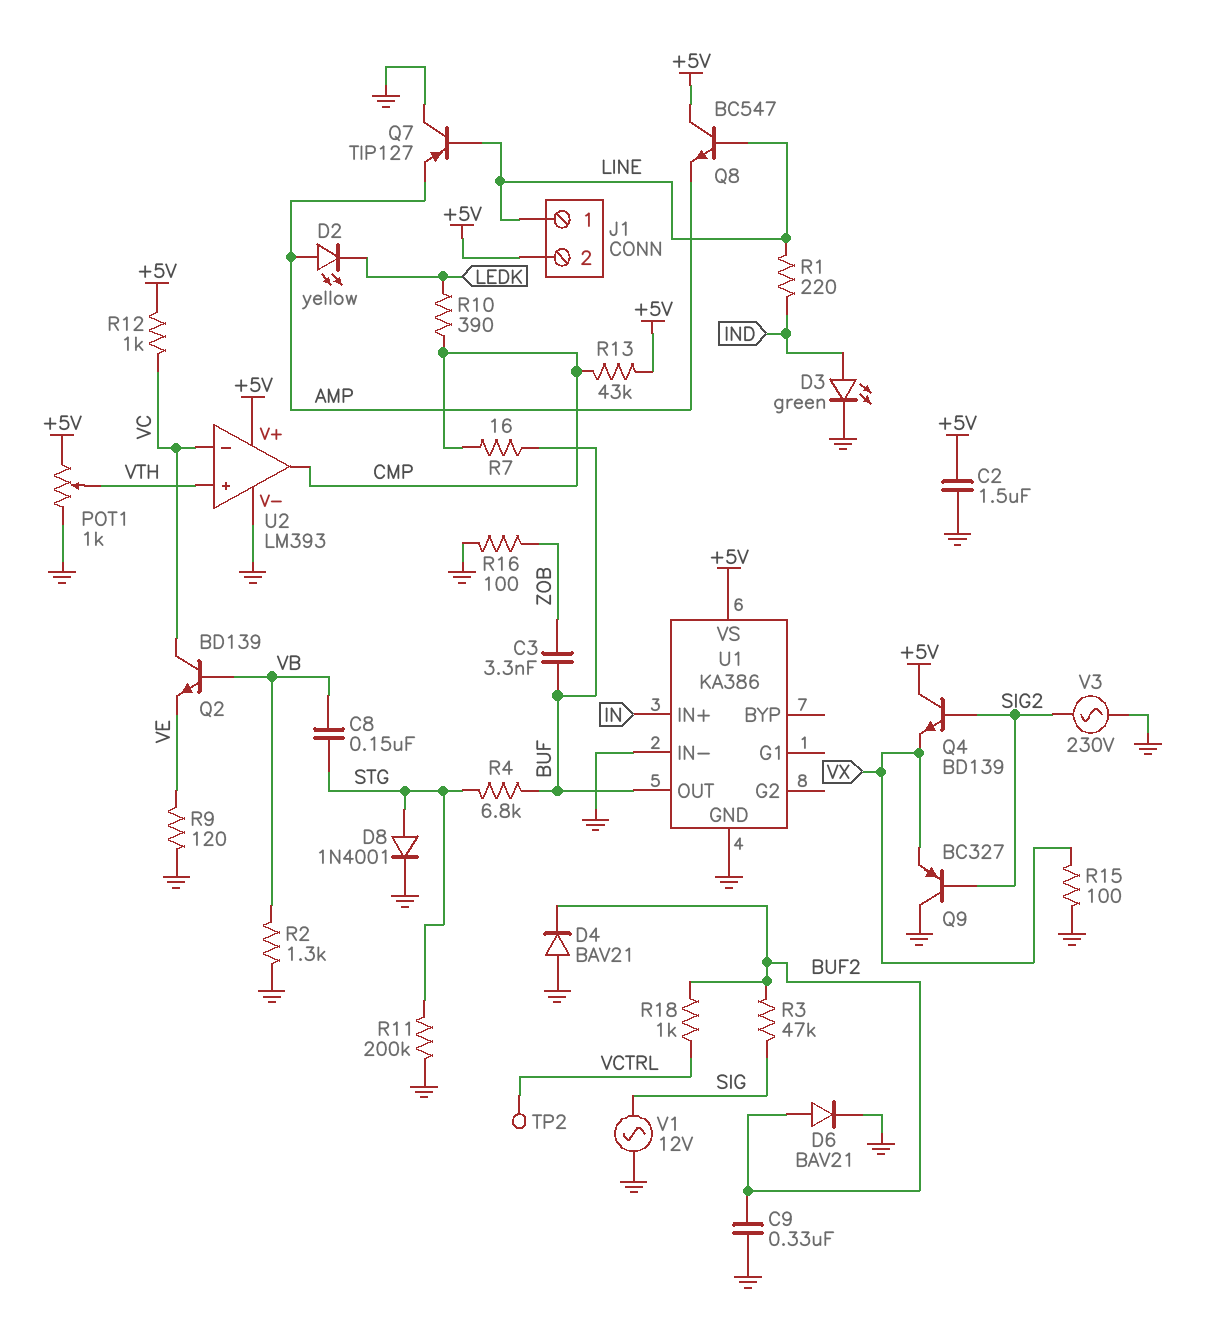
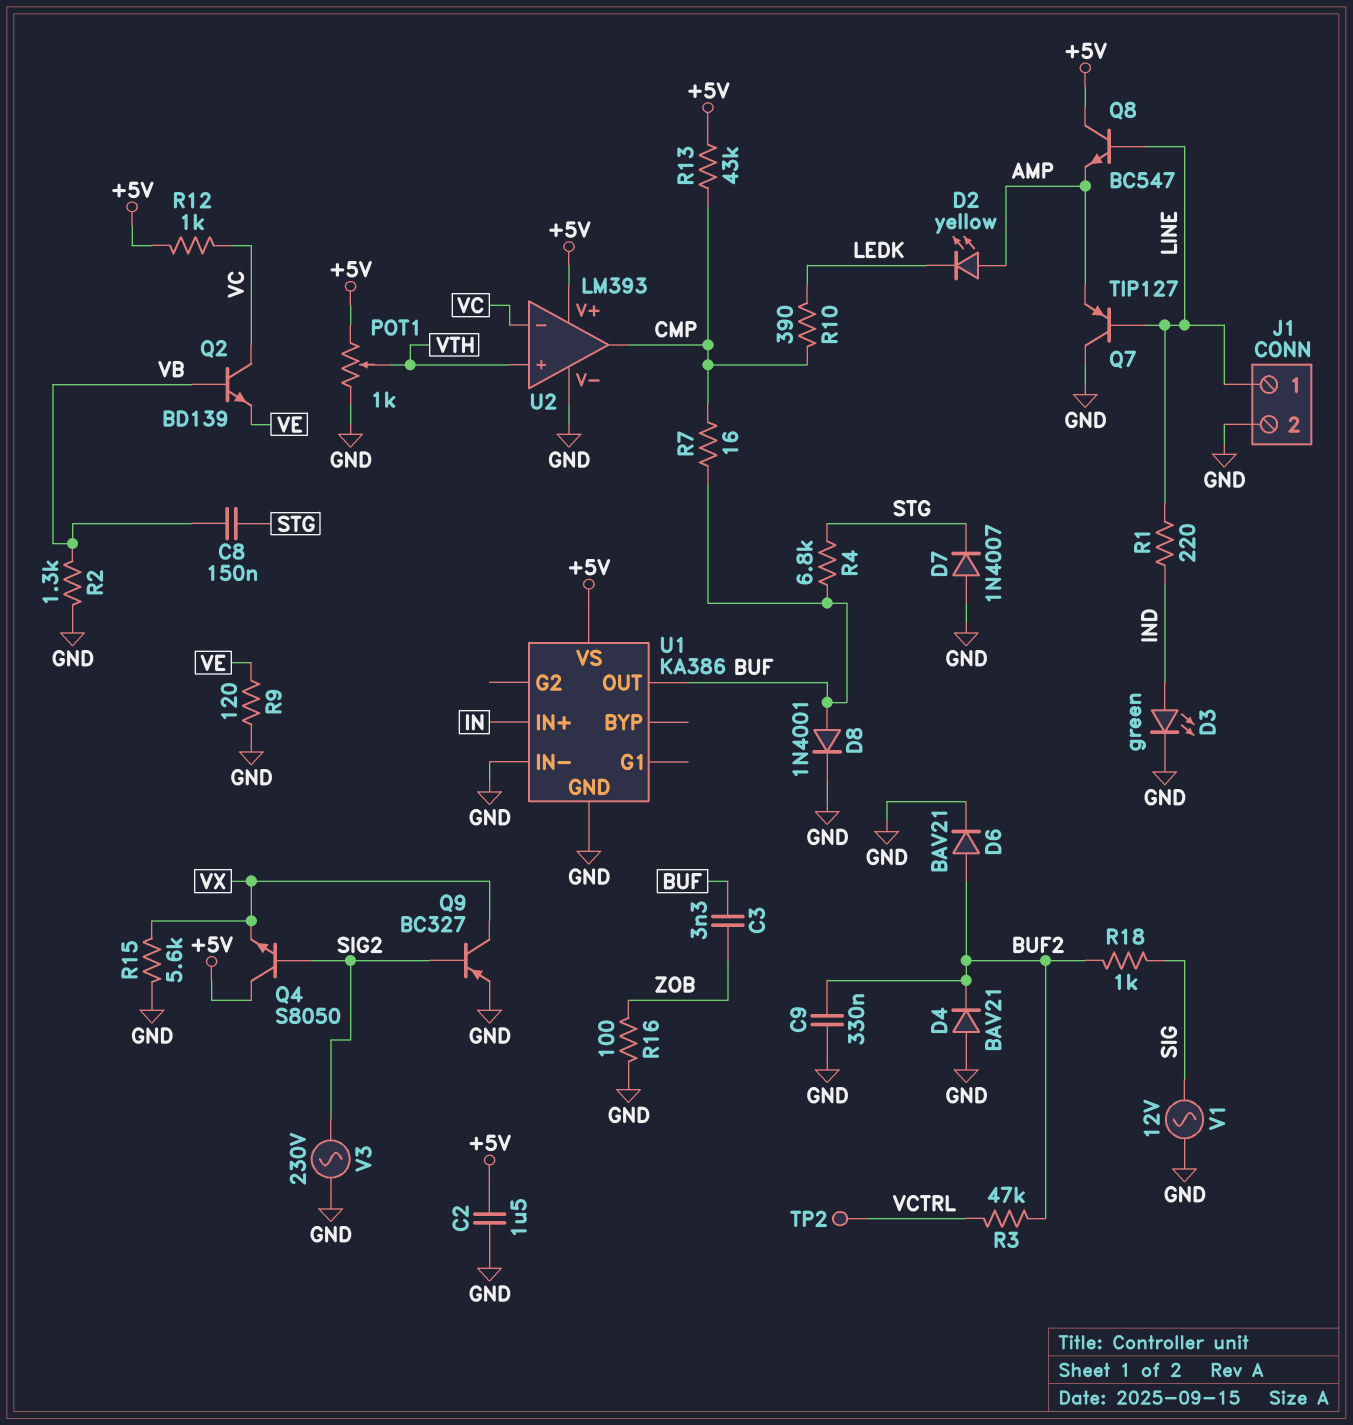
D7: none -> diode 1N4007 (A GND, K STG)
D8: diode 1N4001 (A STG, K GND) -> diode 1N4001 (A BUF, K GND)
J1 pin 2: +5V -> GND
Q4: NPN BD139 (B SIG2, C +5V, E VX) -> NPN S8050 (B SIG2, C +5V, E VX)
Q9: PNP BC327 (B SIG2, C GND, E VX) -> PNP BC327 (B SIG2, C VX, E GND)
R3: 47k (BUF2, SIG) -> 47k (BUF2, VCTRL)
R11: 200k (GND, STG) -> none
R15: 100 (GND, VX) -> 5.6k (GND, VX)
R18: 1k (BUF2, VCTRL) -> 1k (BUF2, SIG)

